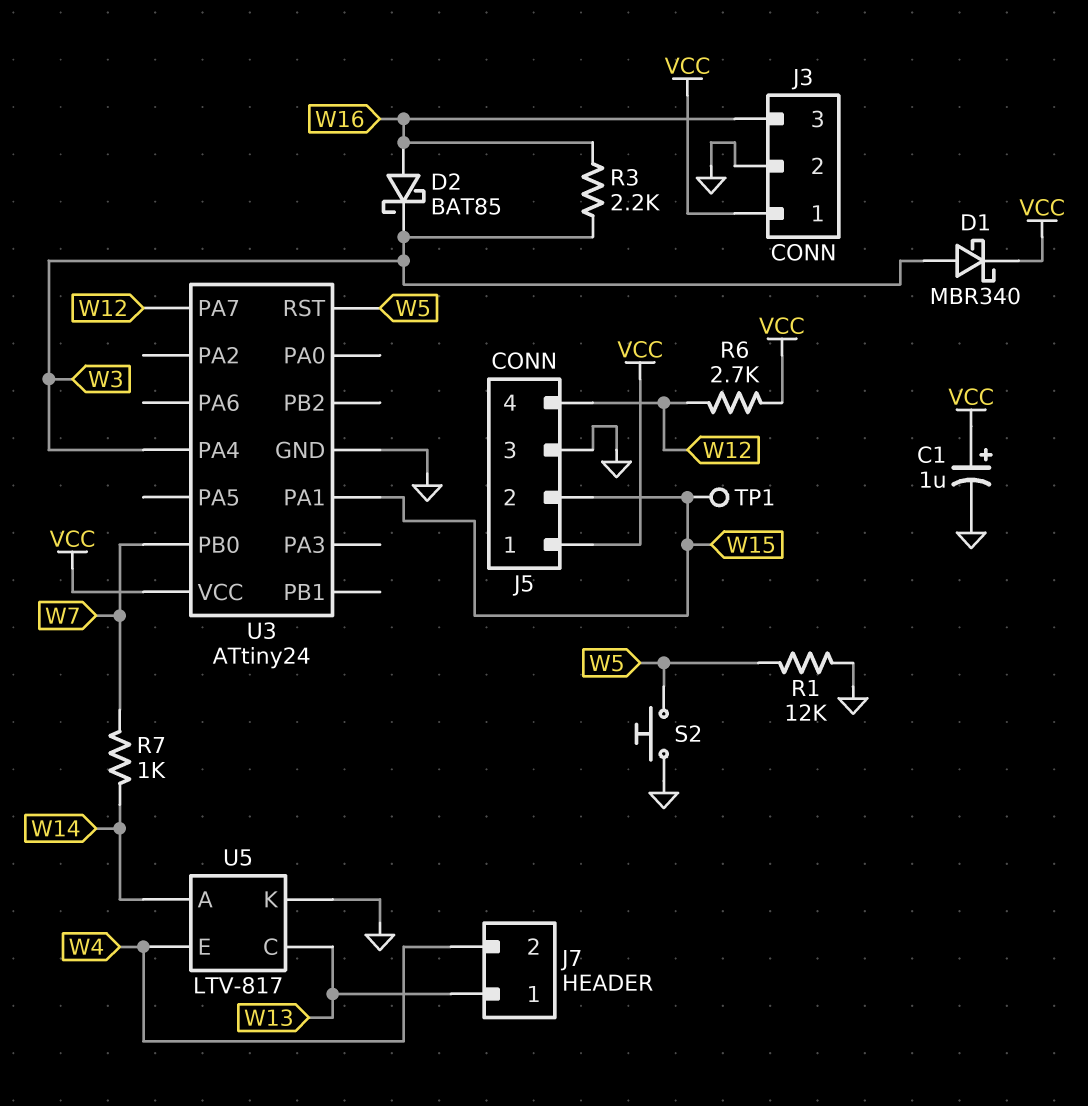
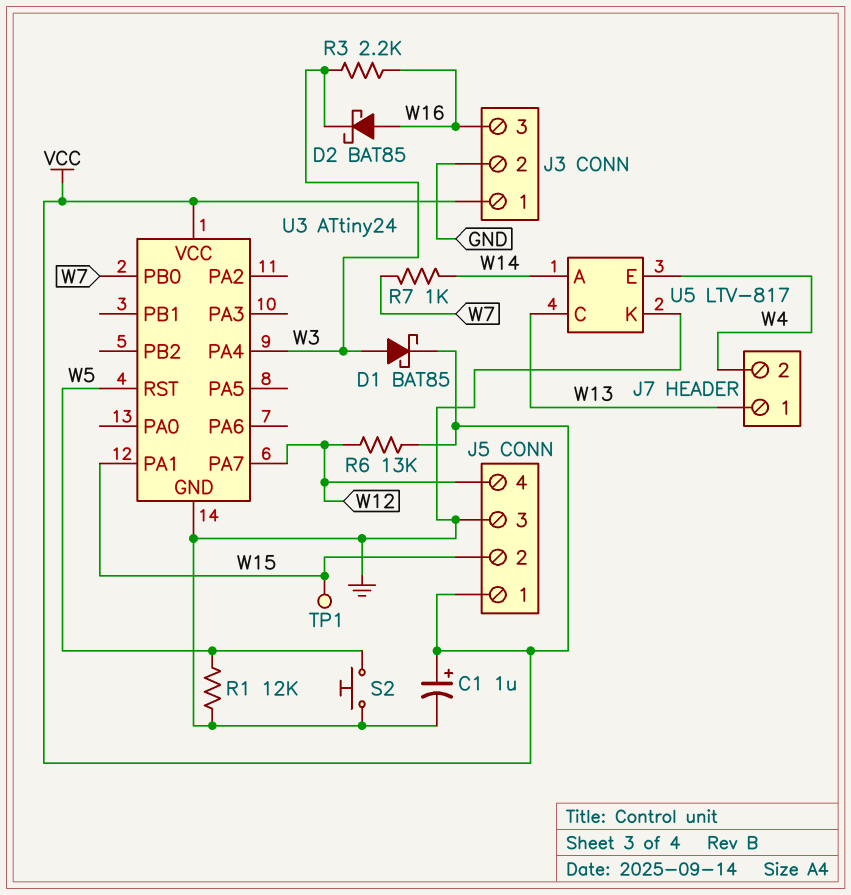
D1: schottky MBR340 (A W3, K VCC) -> schottky BAT85 (A W3, K VCC)
R6: 2.7k (VCC, W12) -> 13k (VCC, W12)

